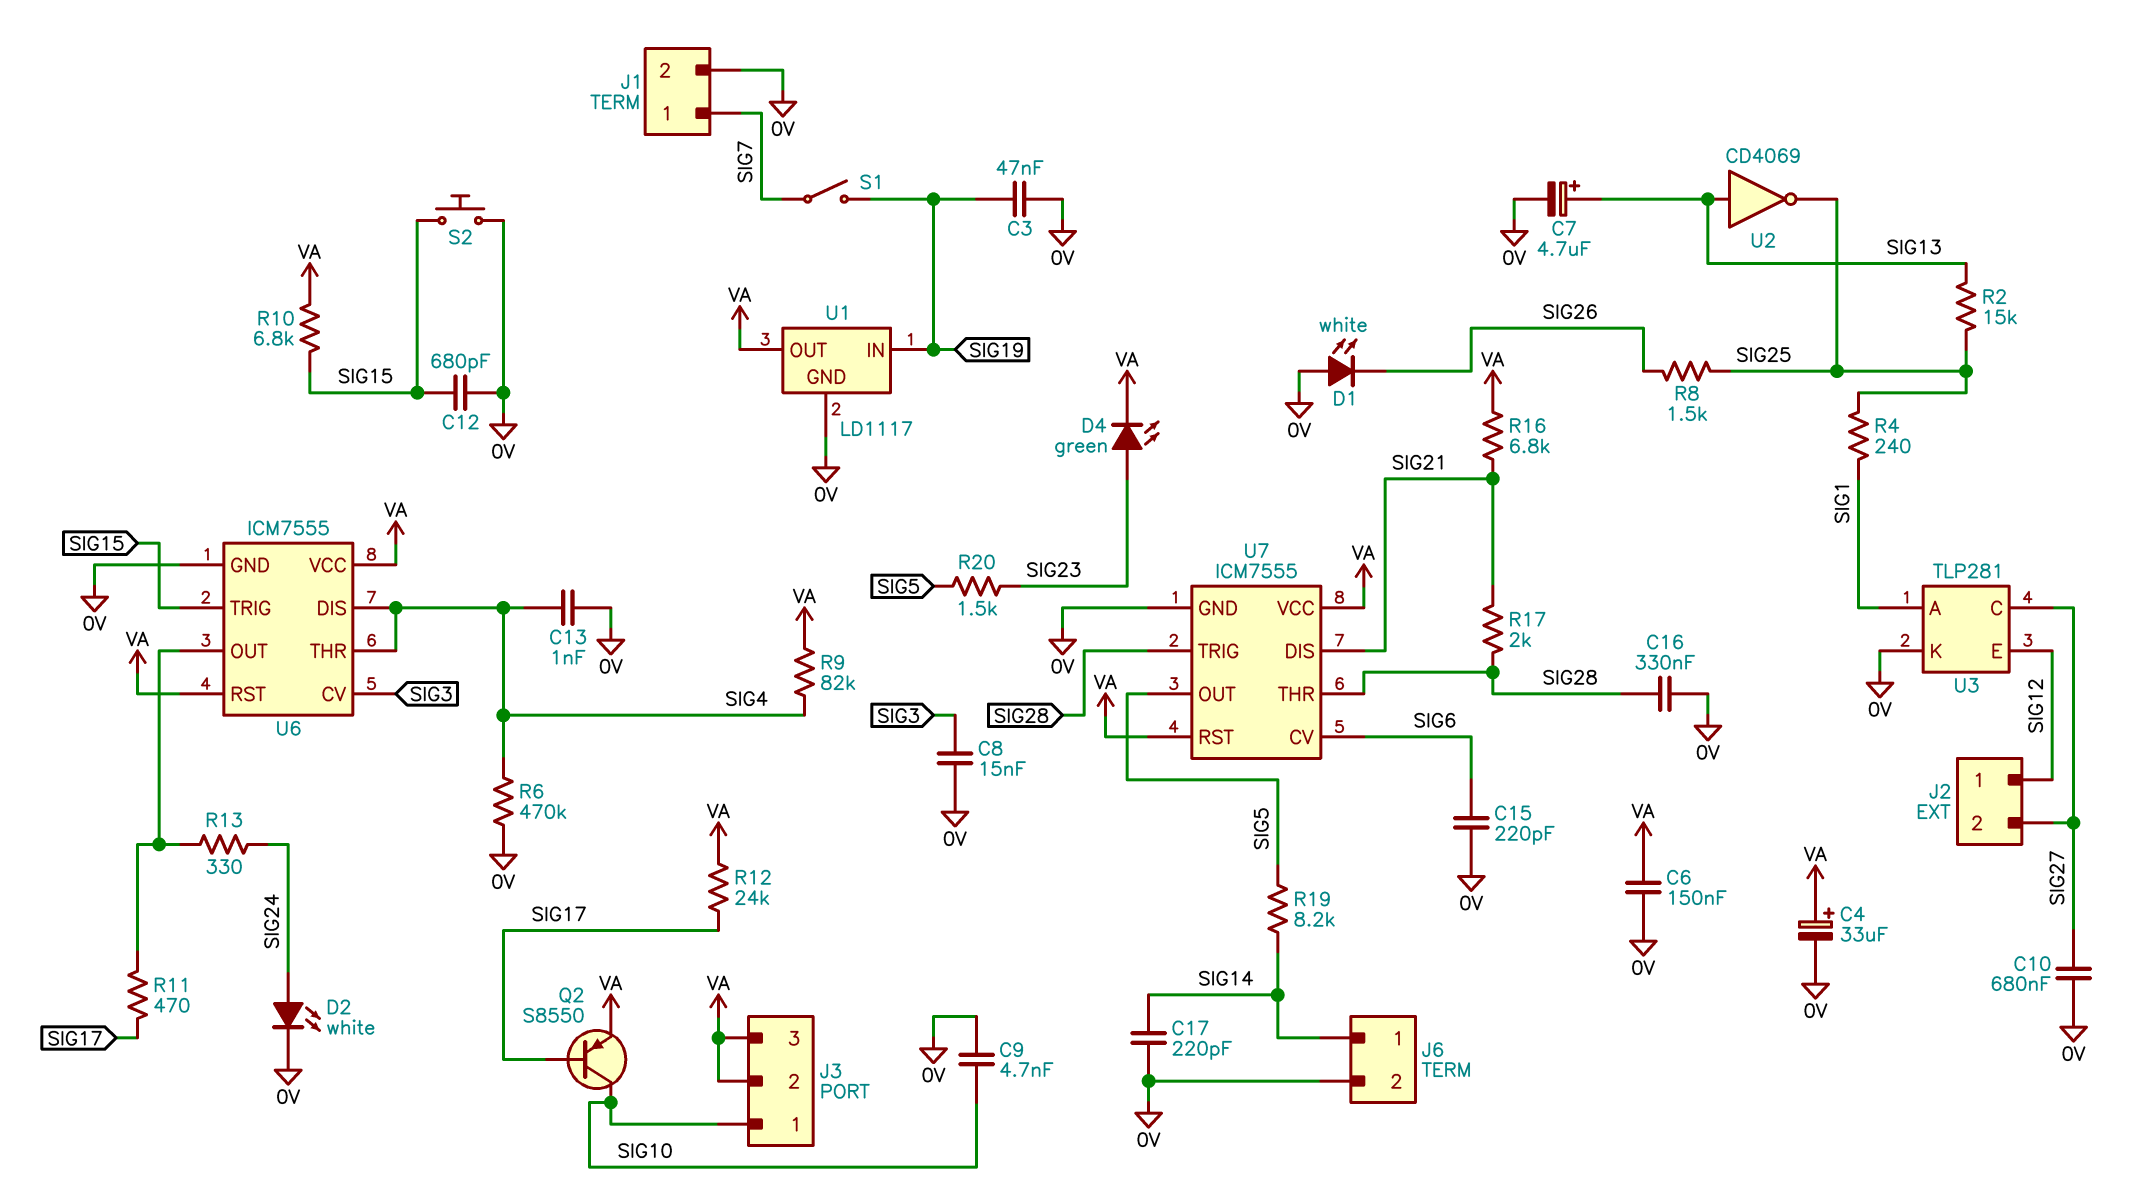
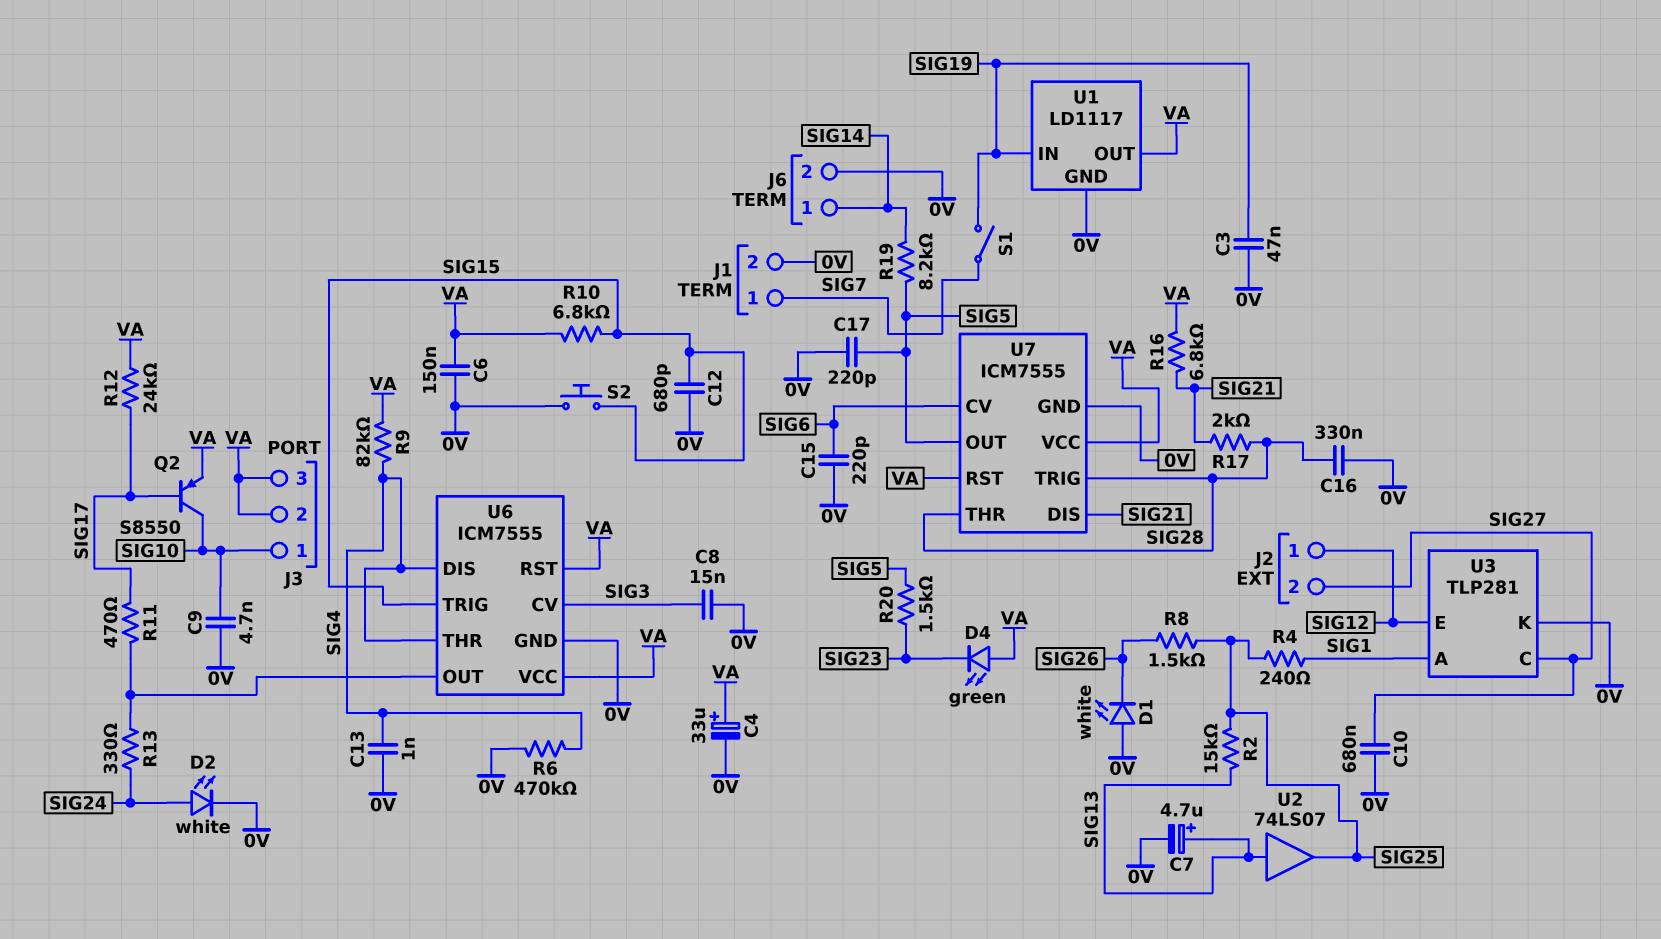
C17: 220pF (0V, SIG14) -> 220pF (0V, SIG5)
D4: LED green (A SIG23, K VA) -> LED green (A VA, K SIG23)
U2: NOT CD4069 (in SIG13, out SIG25) -> buffer 74LS07 (in SIG13, out SIG25)

